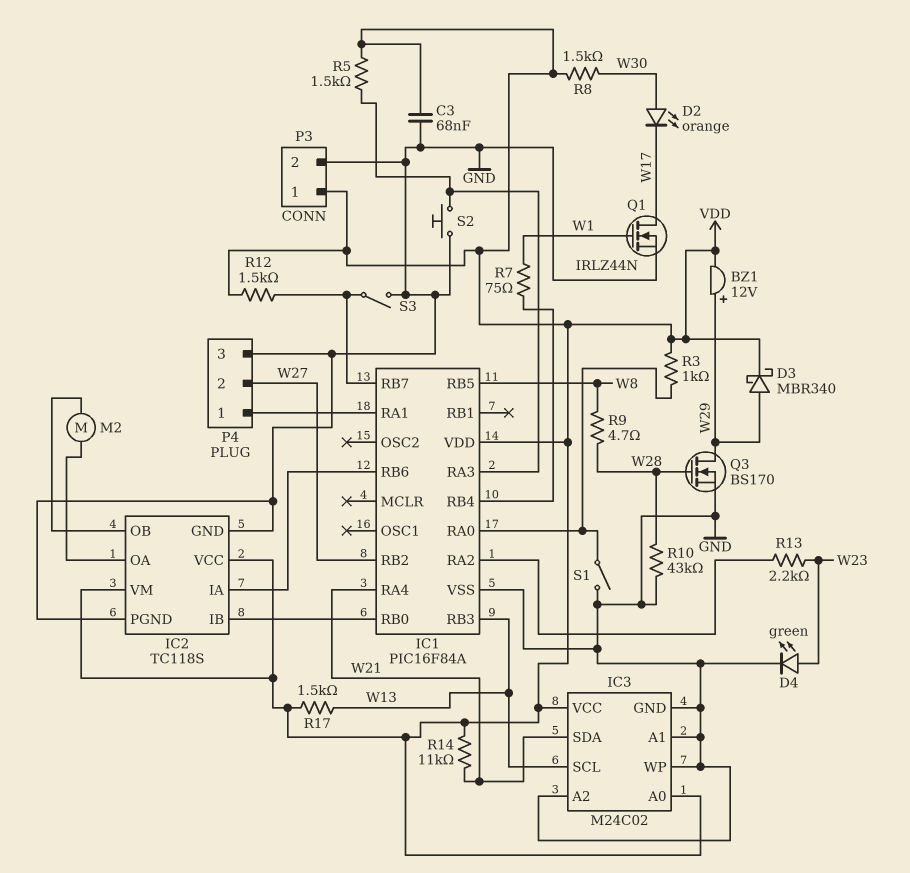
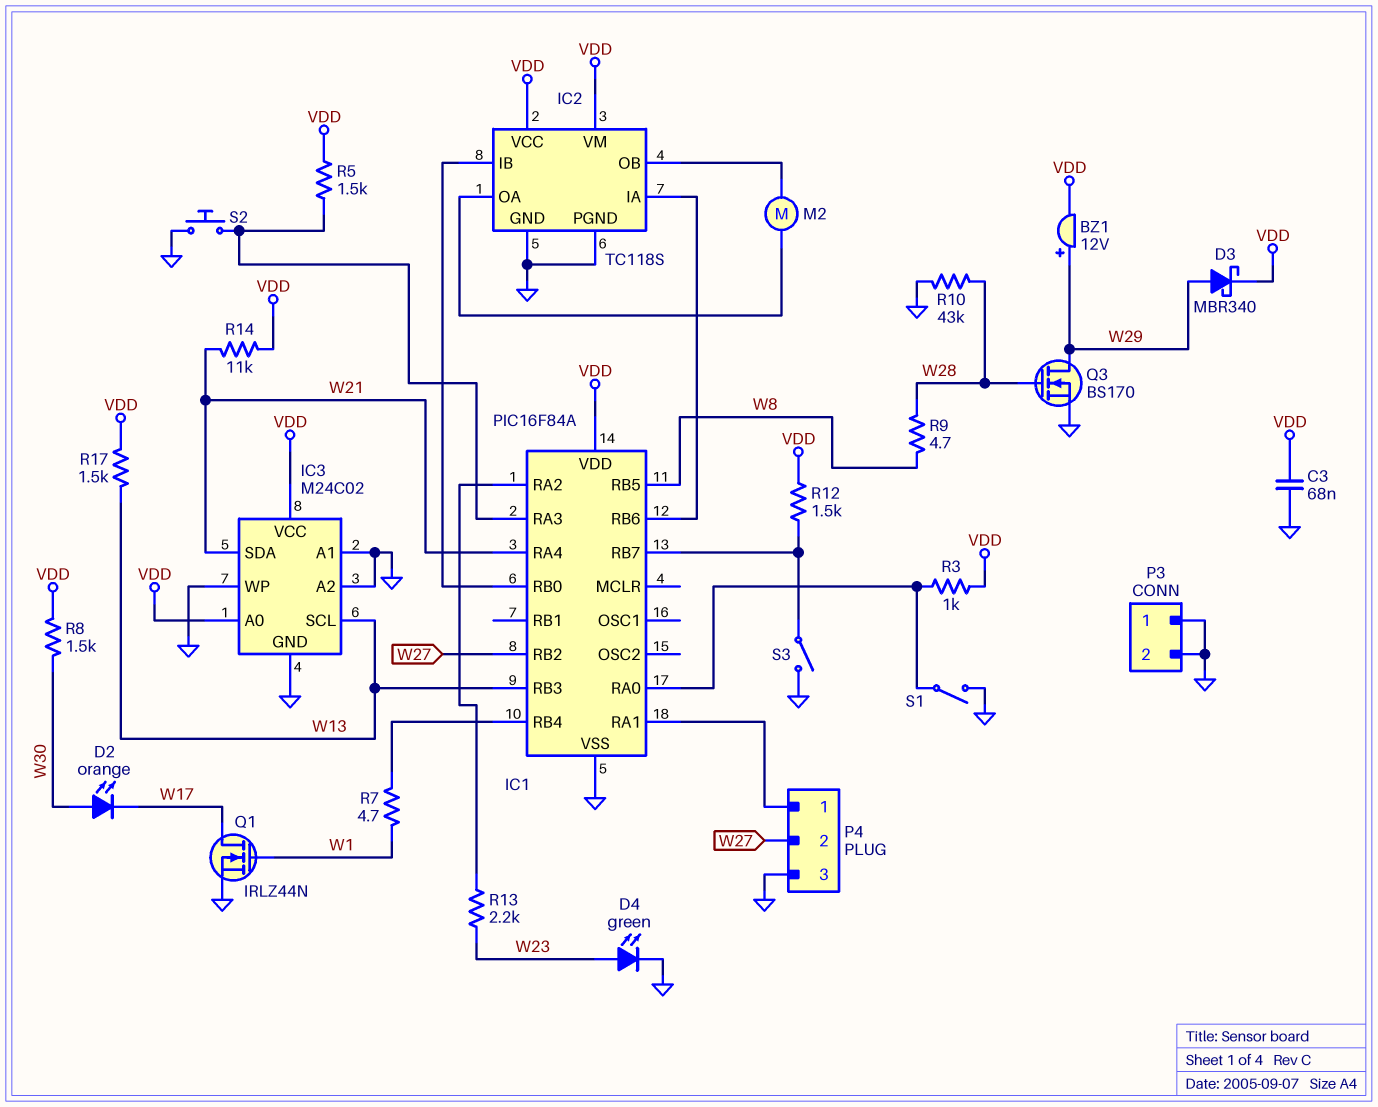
P3 pin 1: VDD -> GND
R7: 75 (IC1/RB4, W1) -> 4.7 (IC1/RB4, W1)

